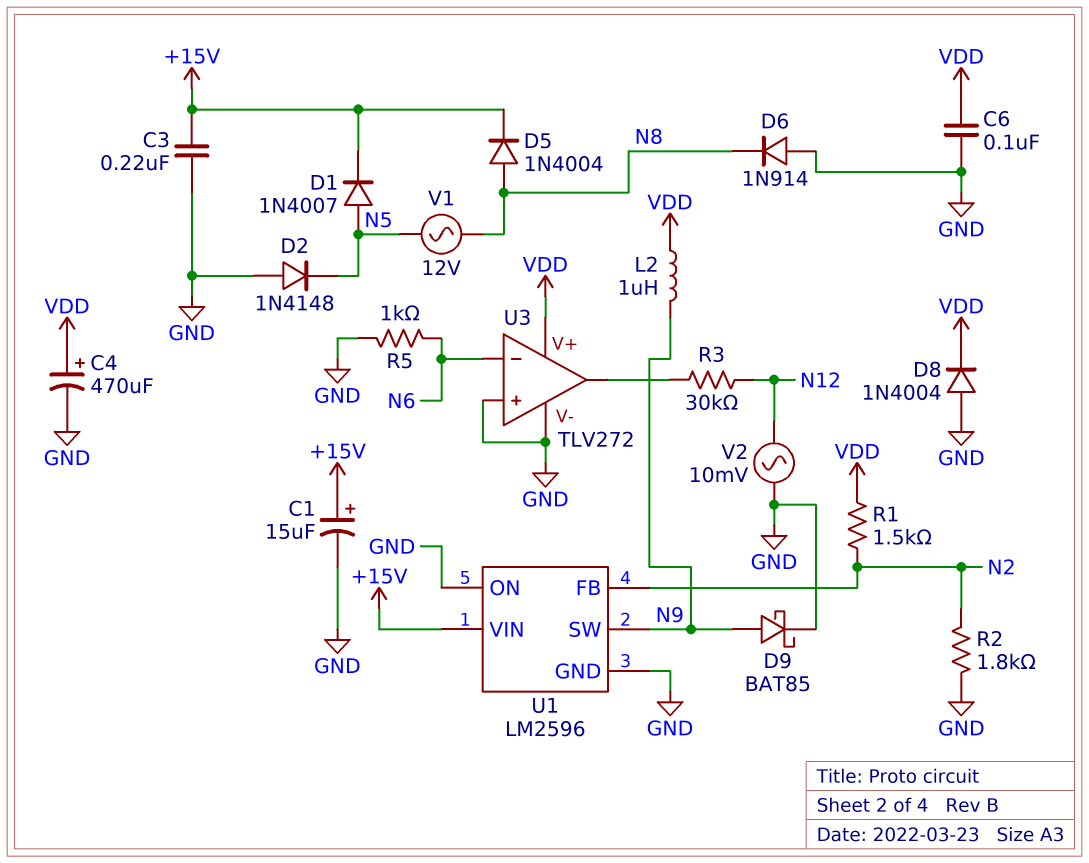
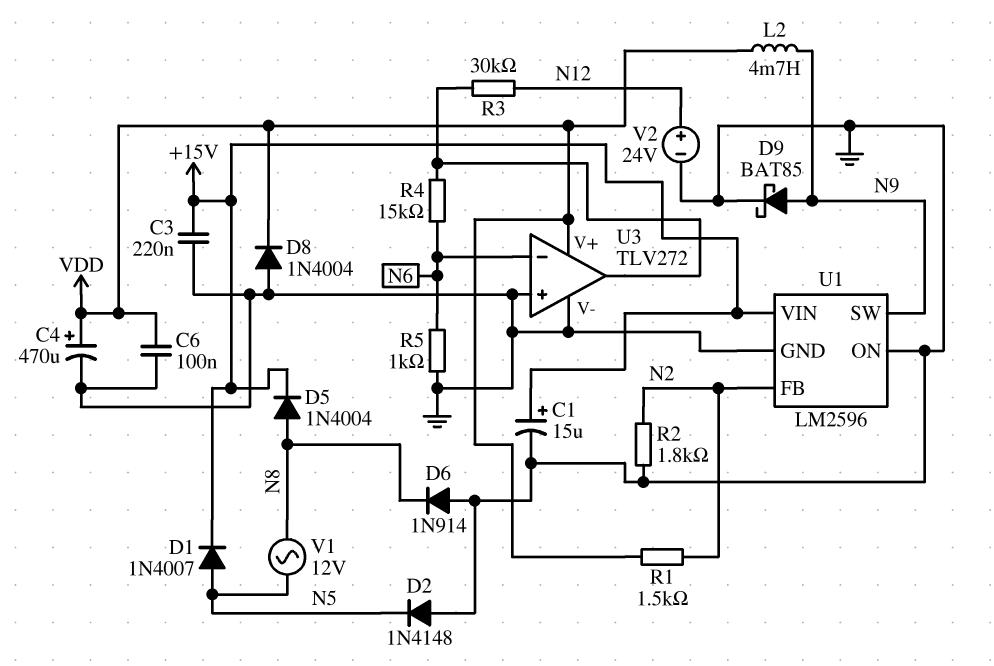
L2: 1uH (N9, VDD) -> 4.7mH (N9, VDD)
R4: none -> 15k (N6, U3/out)
V2: AC 10mV (GND, N12) -> 24V (plus N12, minus GND)

